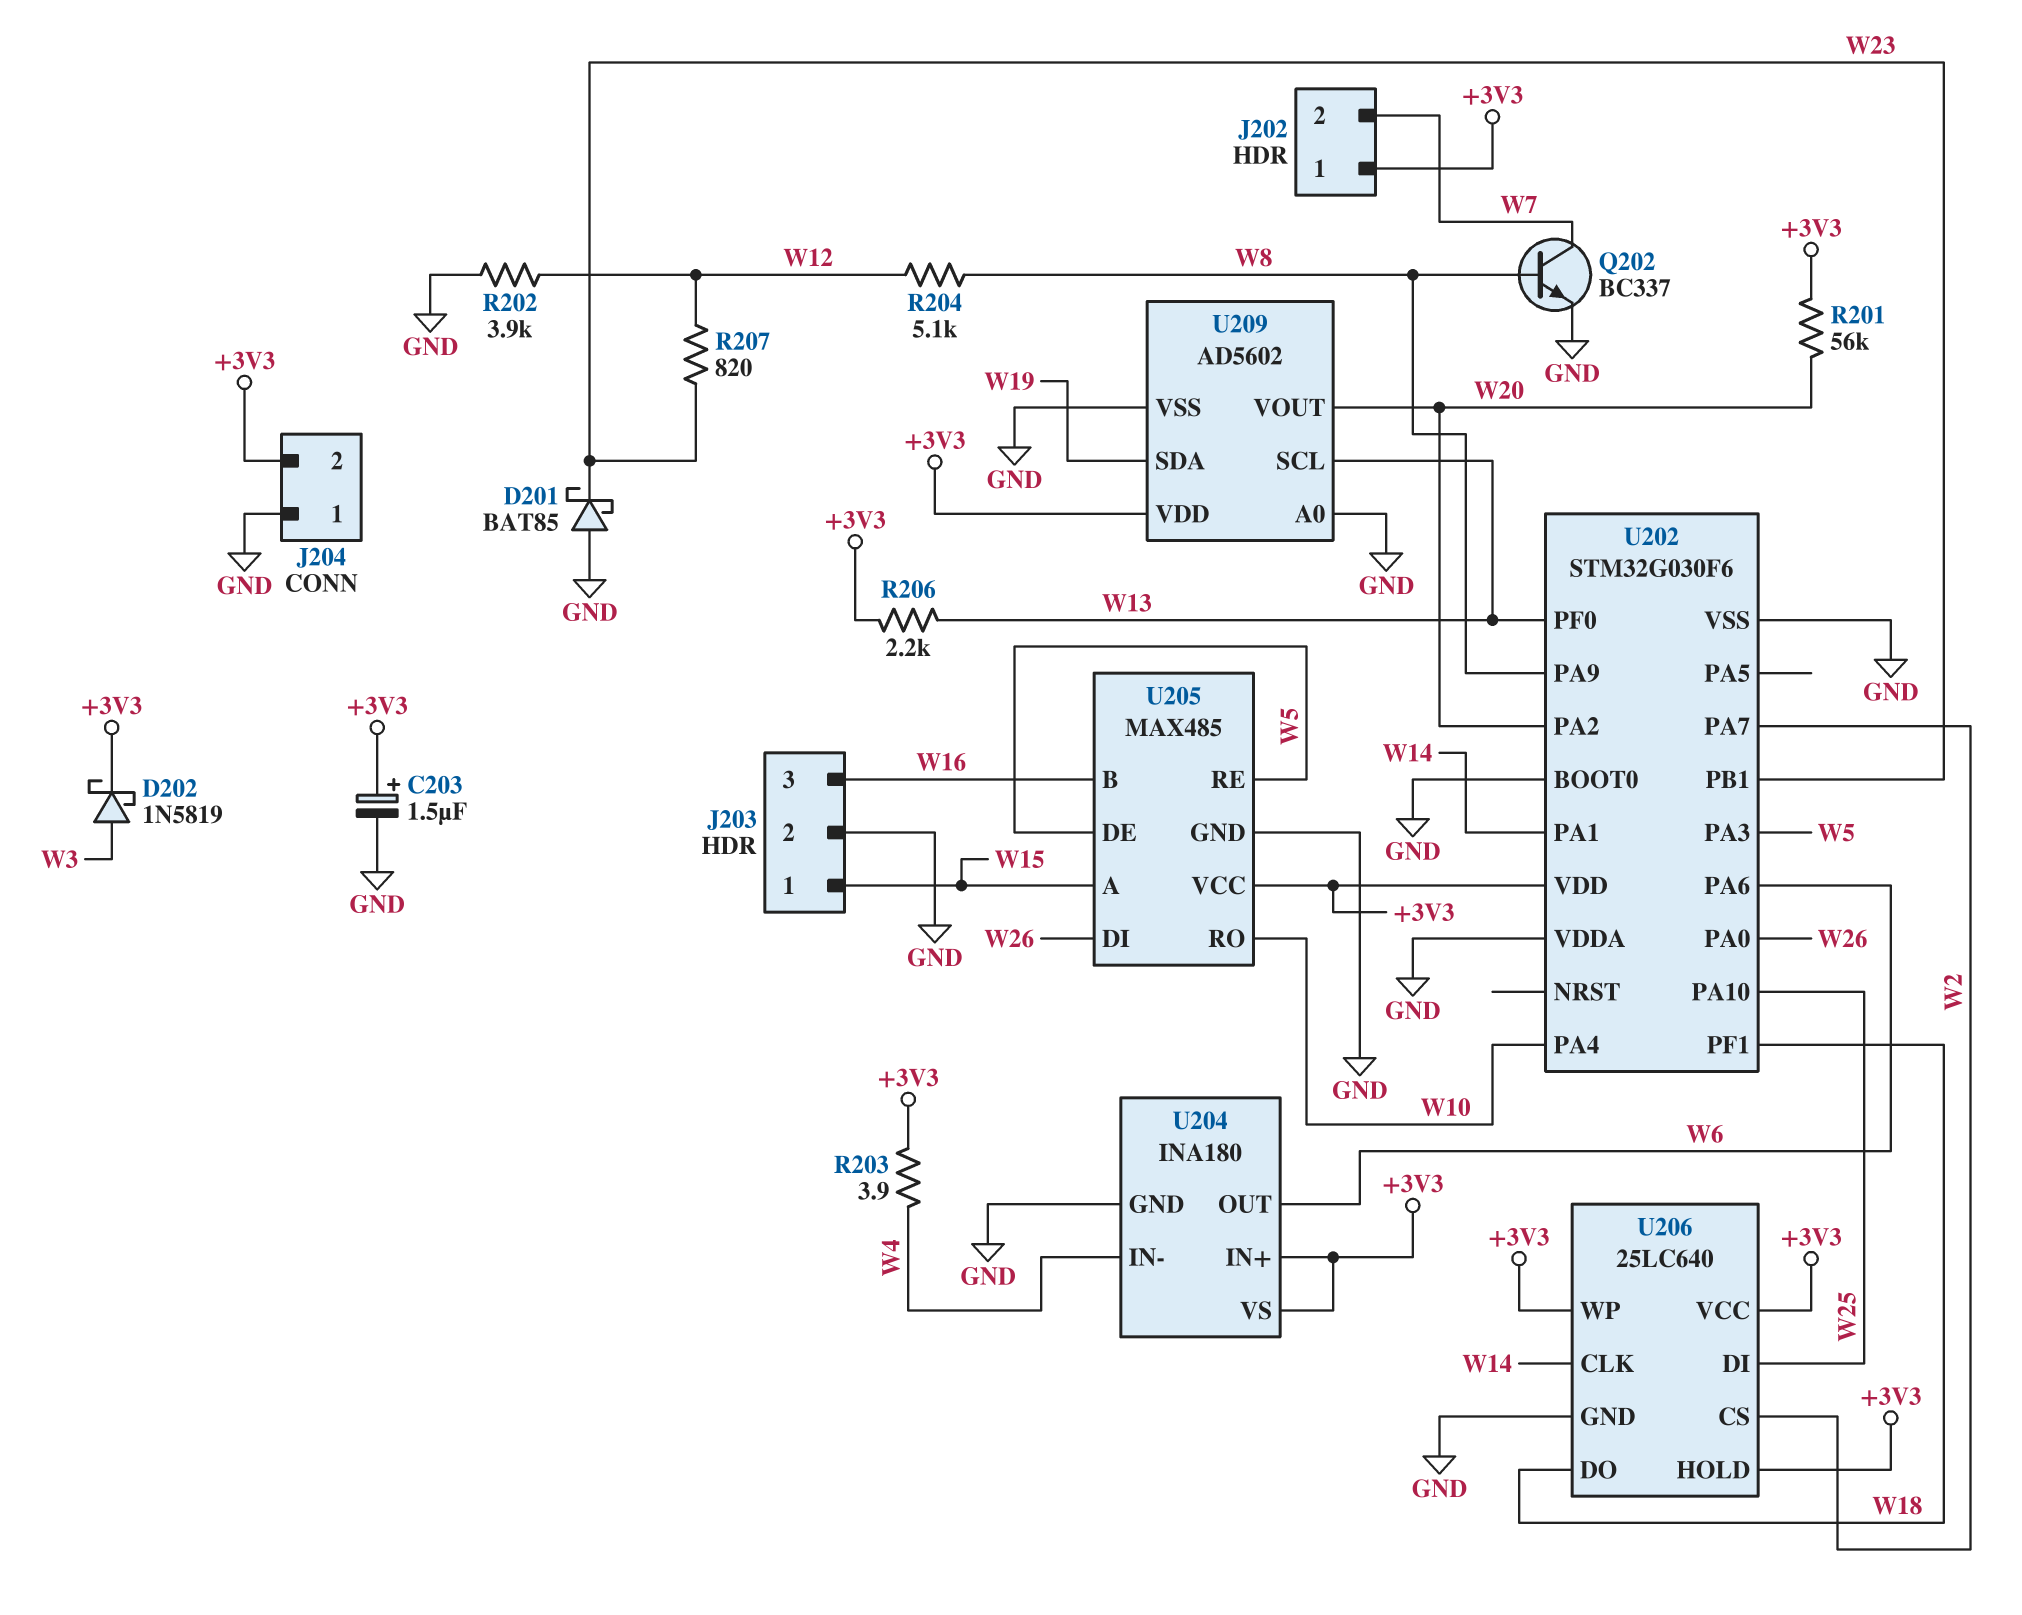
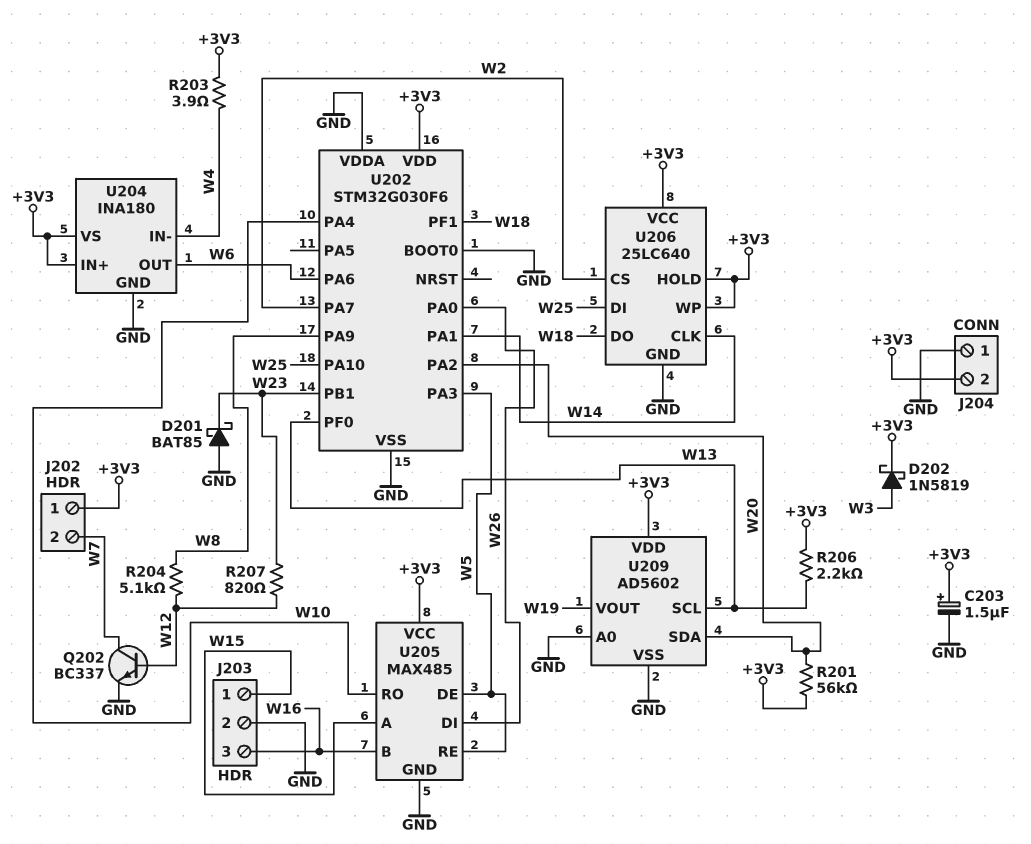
Q202: NPN BC337 (B W8, C W7, E GND) -> NPN BC337 (B W12, C W7, E GND)
R202: 3.9k (GND, W12) -> none
U209 pin SDA: W19 -> W20
U209 pin VOUT: W20 -> W19

